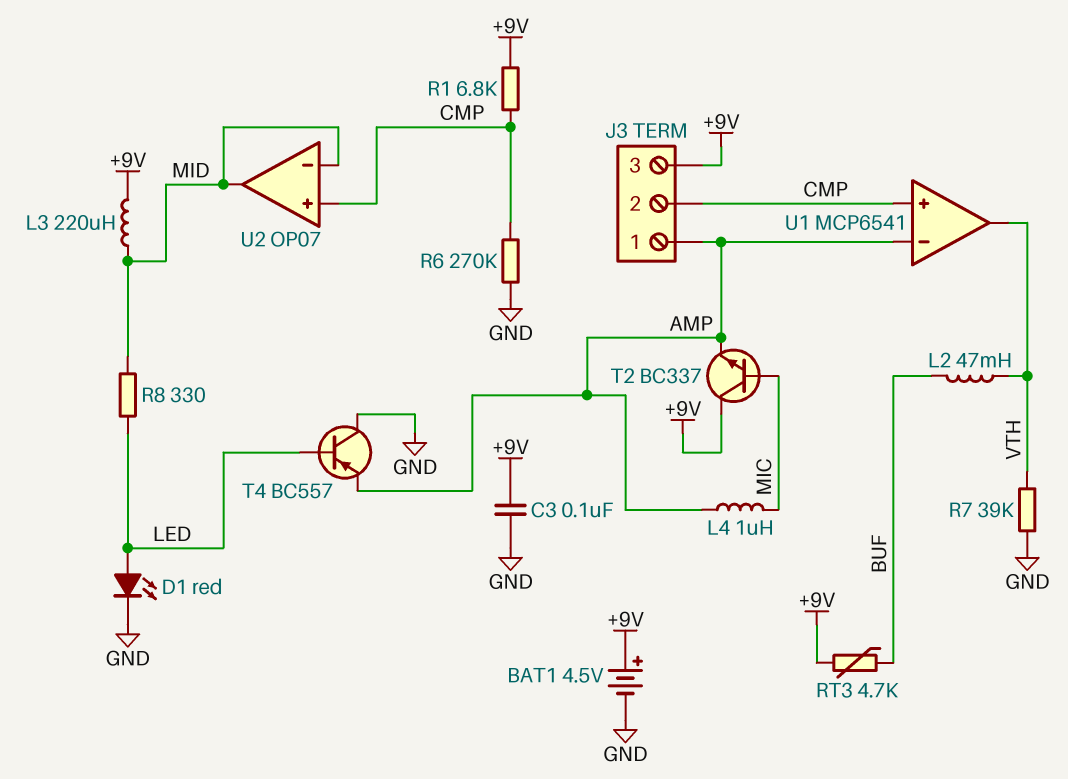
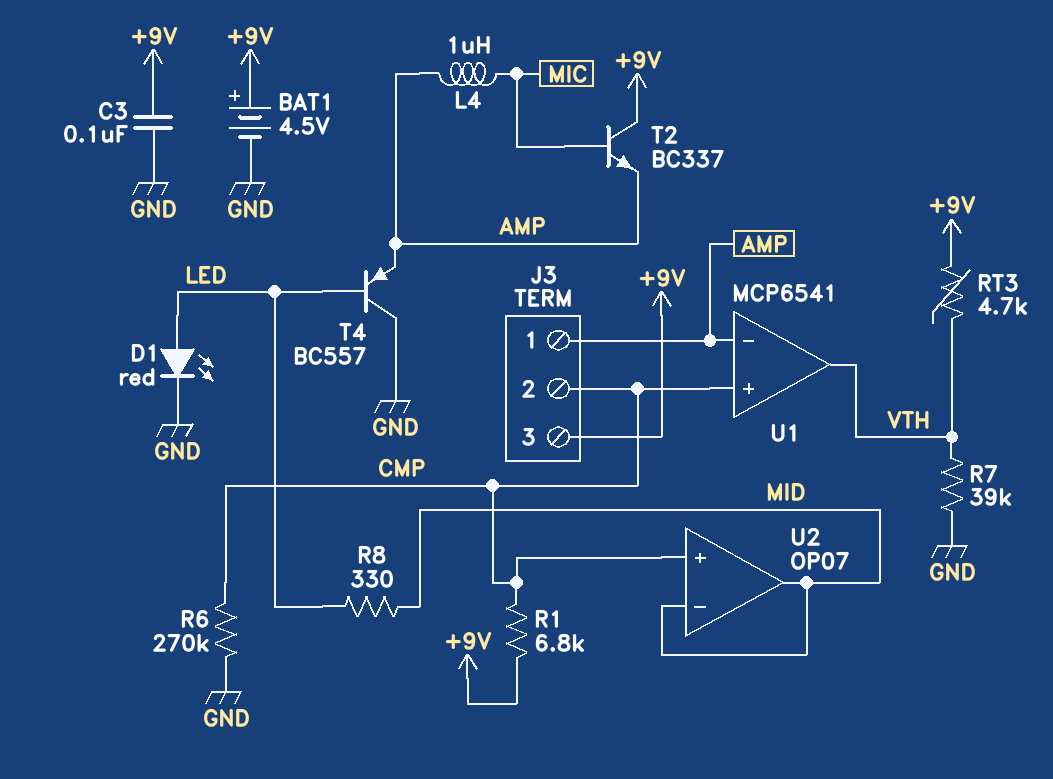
L2: 47mH (BUF, VTH) -> none
L3: 220uH (+9V, MID) -> none
RT3: 4.7k (+9V, BUF) -> 4.7k (+9V, VTH)

